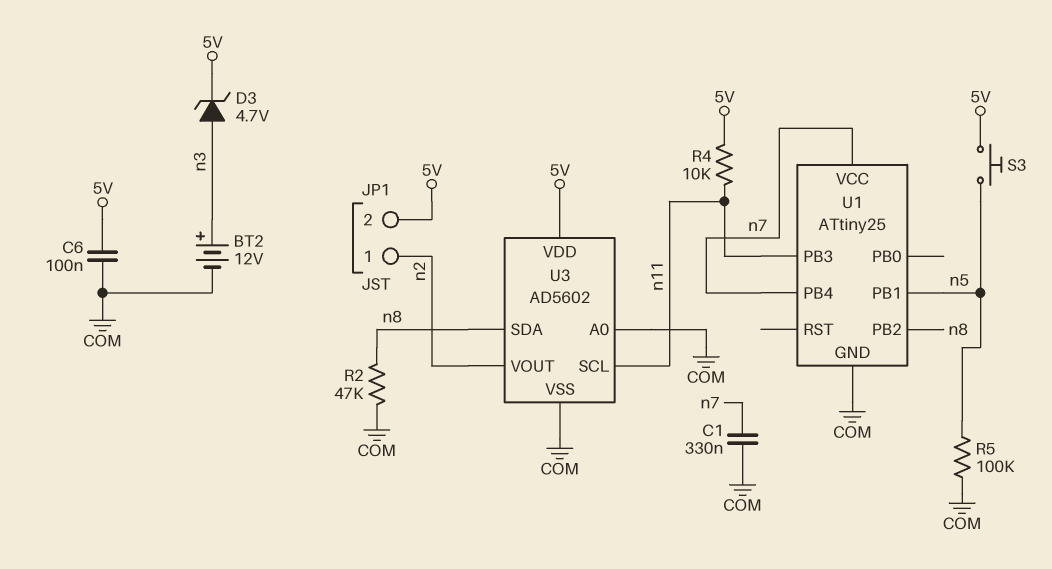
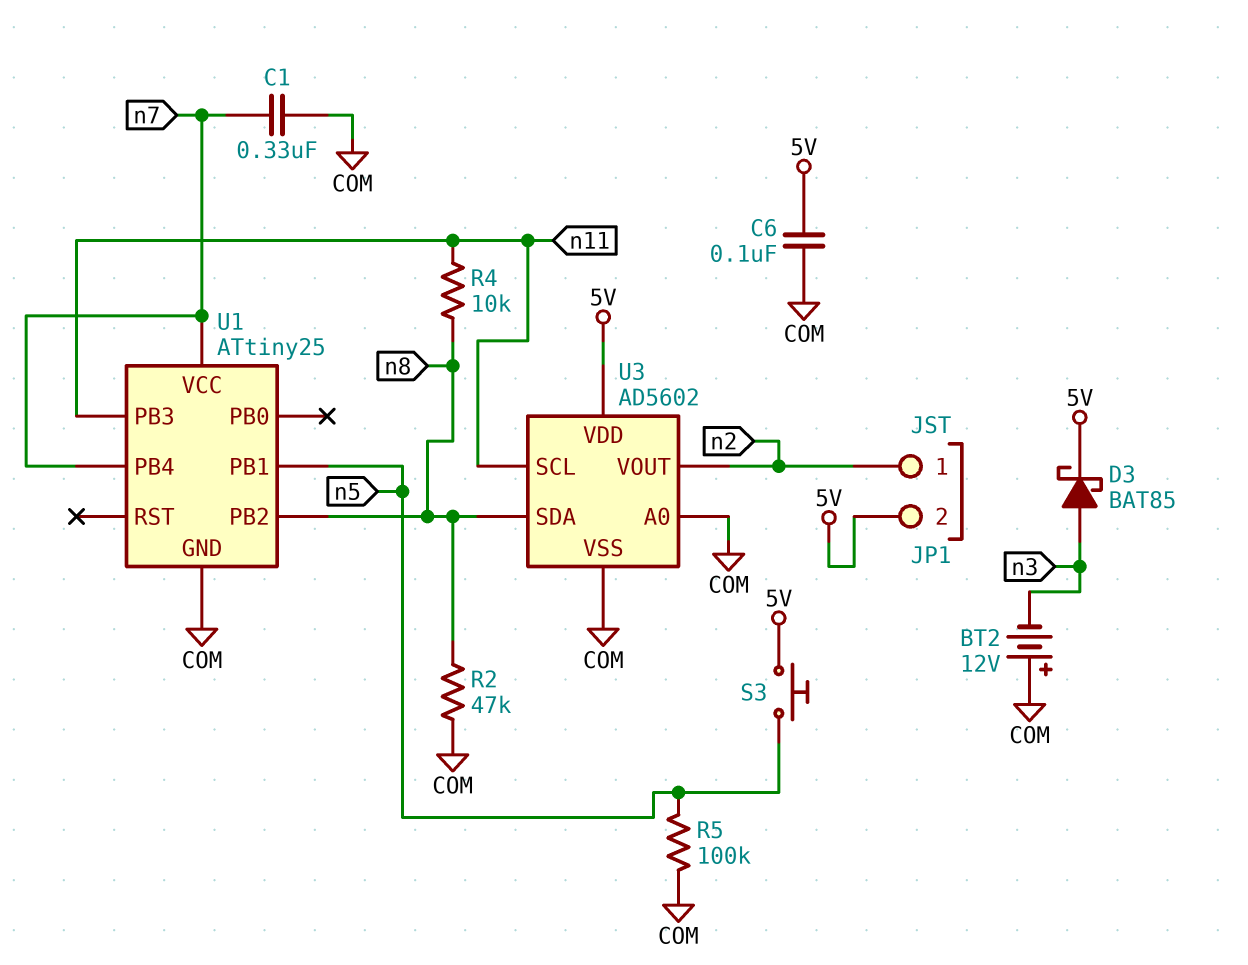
BT2: 12V (plus n3, minus COM) -> 12V (plus COM, minus n3)
D3: zener 4.7V (A n3, K 5V) -> schottky BAT85 (A n3, K 5V)
R4: 10k (5V, n11) -> 10k (n8, n11)

